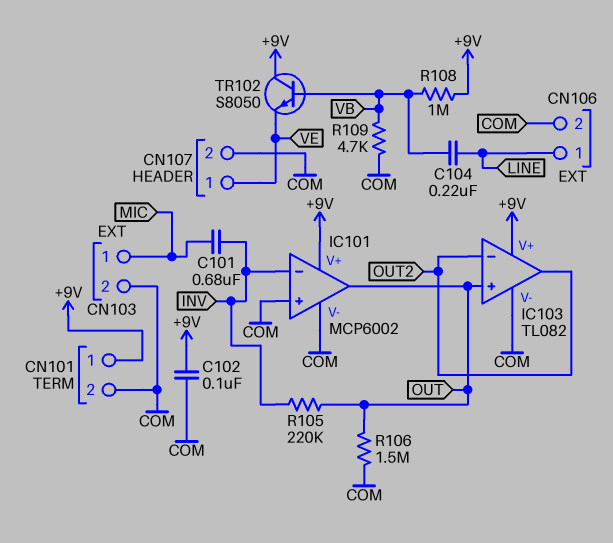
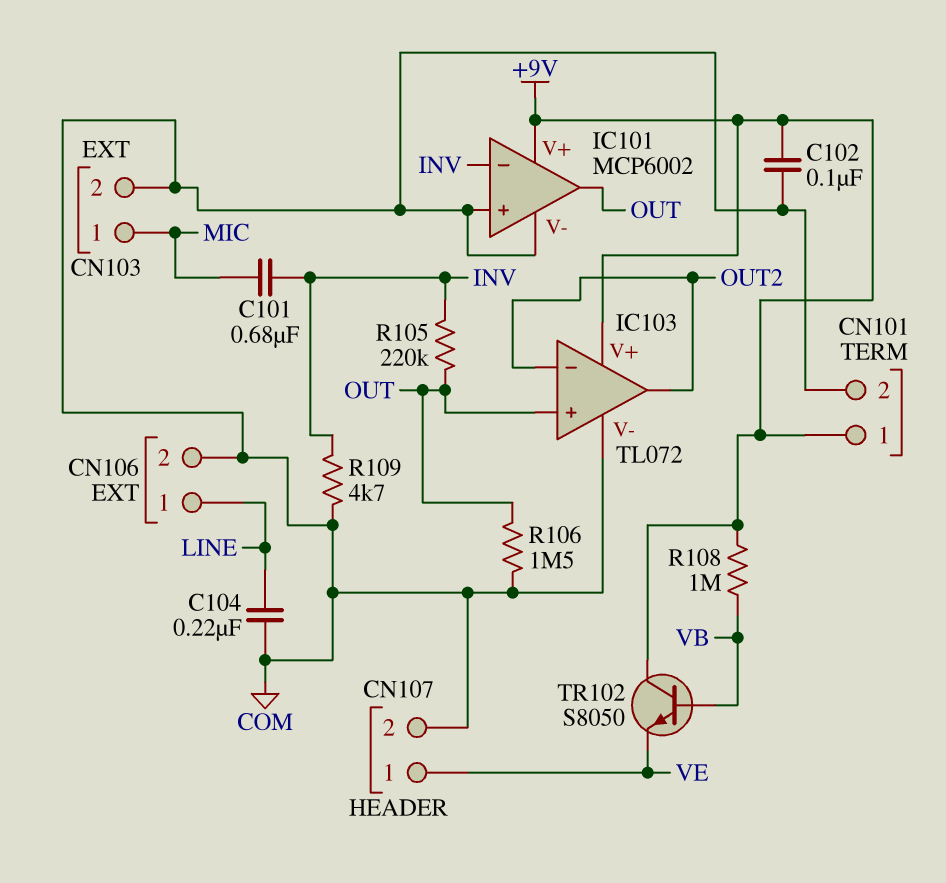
C104: 220nF (LINE, VB) -> 220nF (COM, LINE)
IC103: TL082 -> TL072
R109: 4.7k (COM, VB) -> 4.7k (COM, INV)

